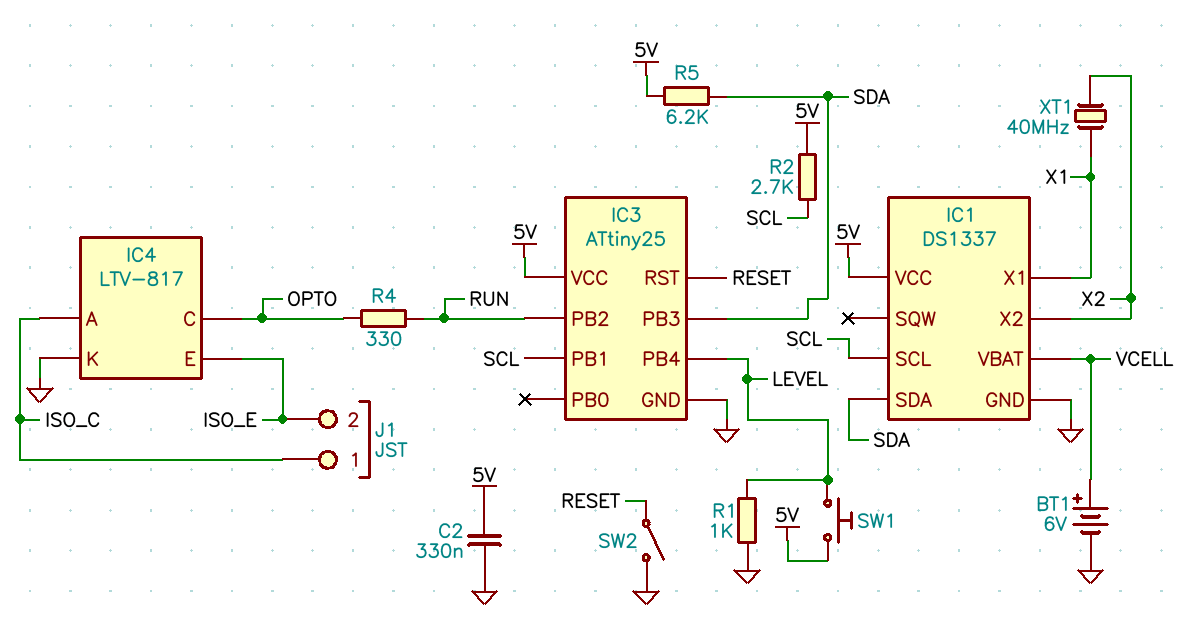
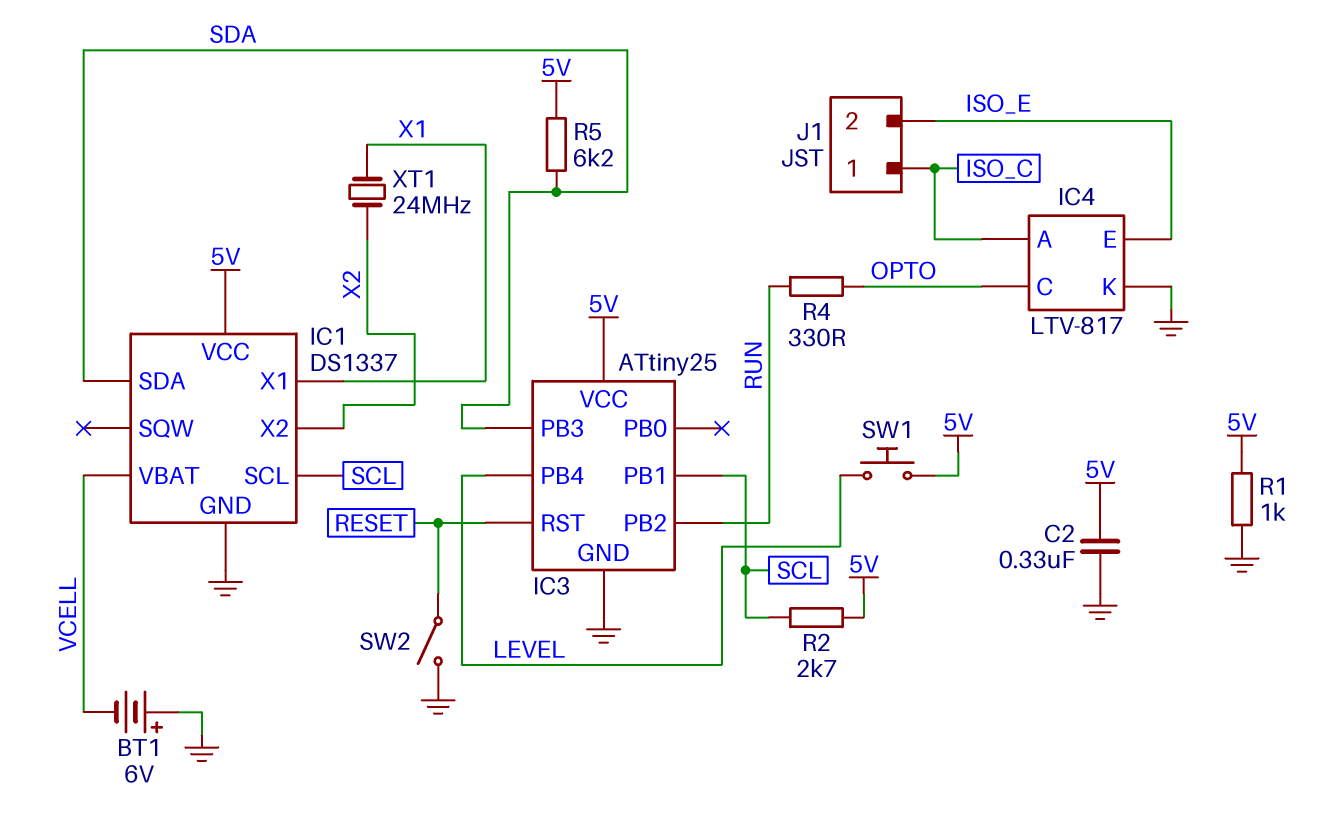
BT1: 6V (plus VCELL, minus GND) -> 6V (plus GND, minus VCELL)
R1: 1k (GND, LEVEL) -> 1k (5V, GND)
XT1: 40MHz (X1, X2) -> 24MHz (X1, X2)

